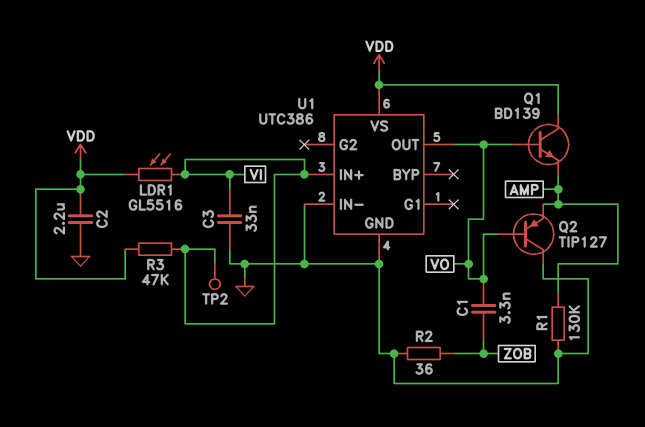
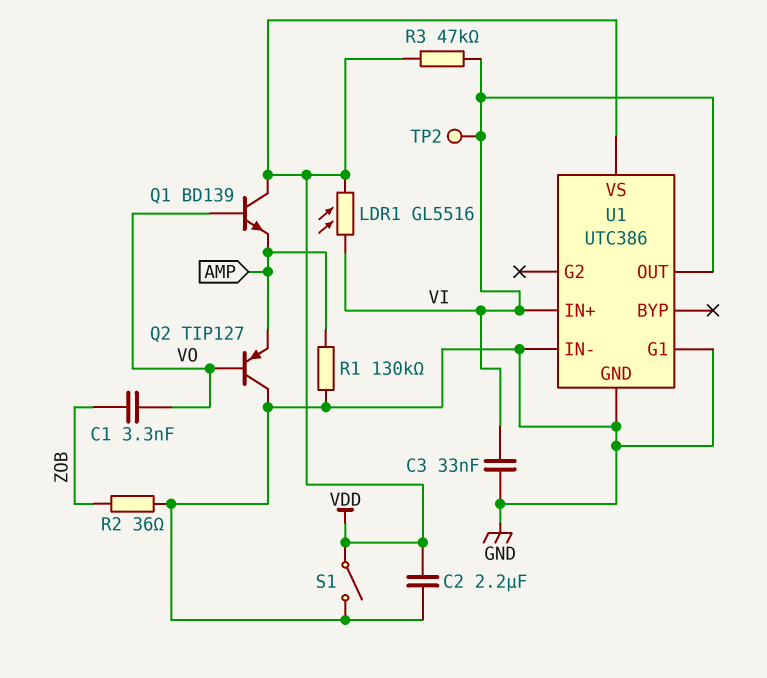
S1: none -> switch (GND, VDD)
U1 pin G1: none -> GND
U1 pin OUT: VO -> VI

